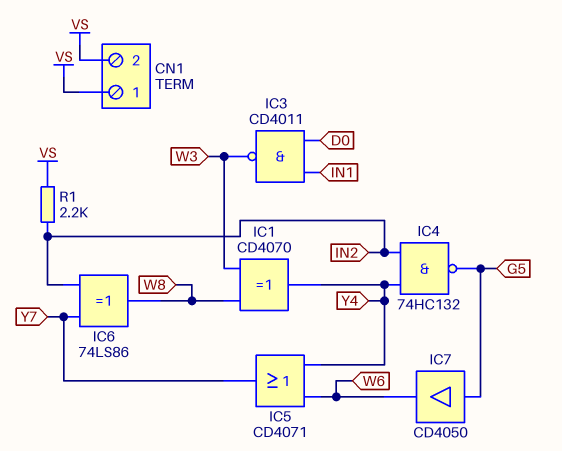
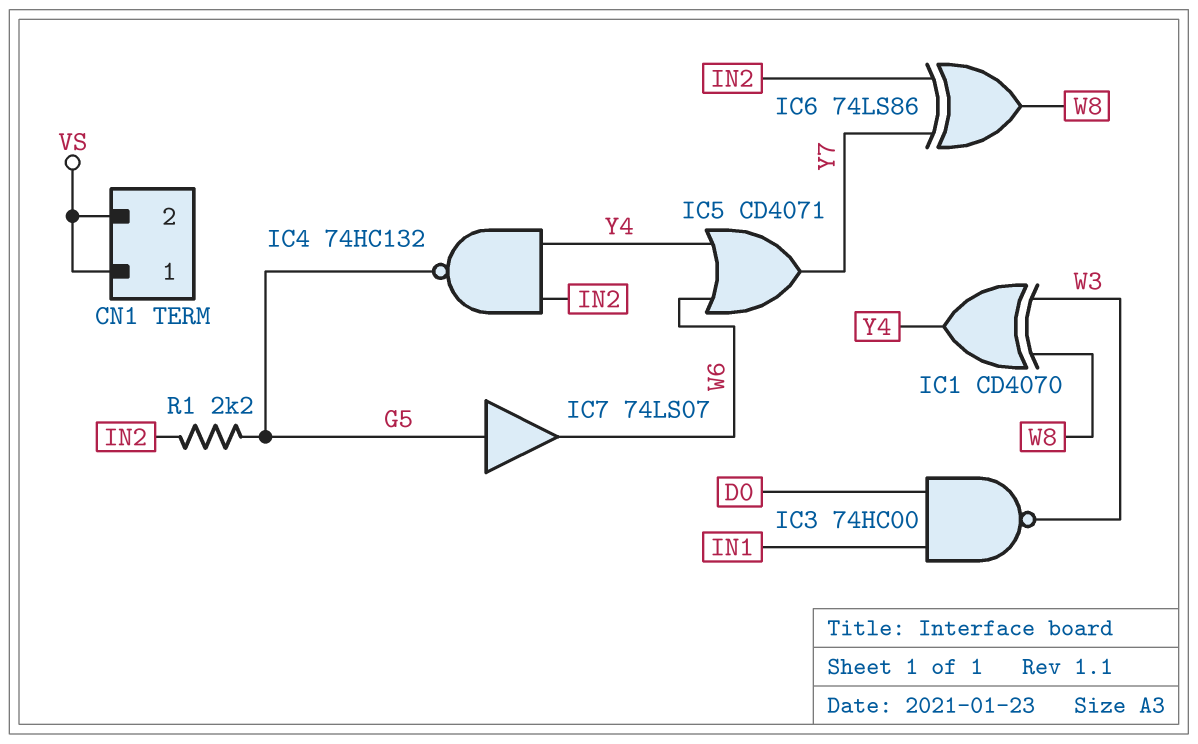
IC3: NAND CD4011 (in D0, in IN1, out W3) -> NAND 74HC00 (in D0, in IN1, out W3)
IC7: buffer CD4050 (in G5, out W6) -> buffer 74LS07 (in G5, out W6)
R1: 2.2k (IN2, VS) -> 2.2k (G5, IN2)

